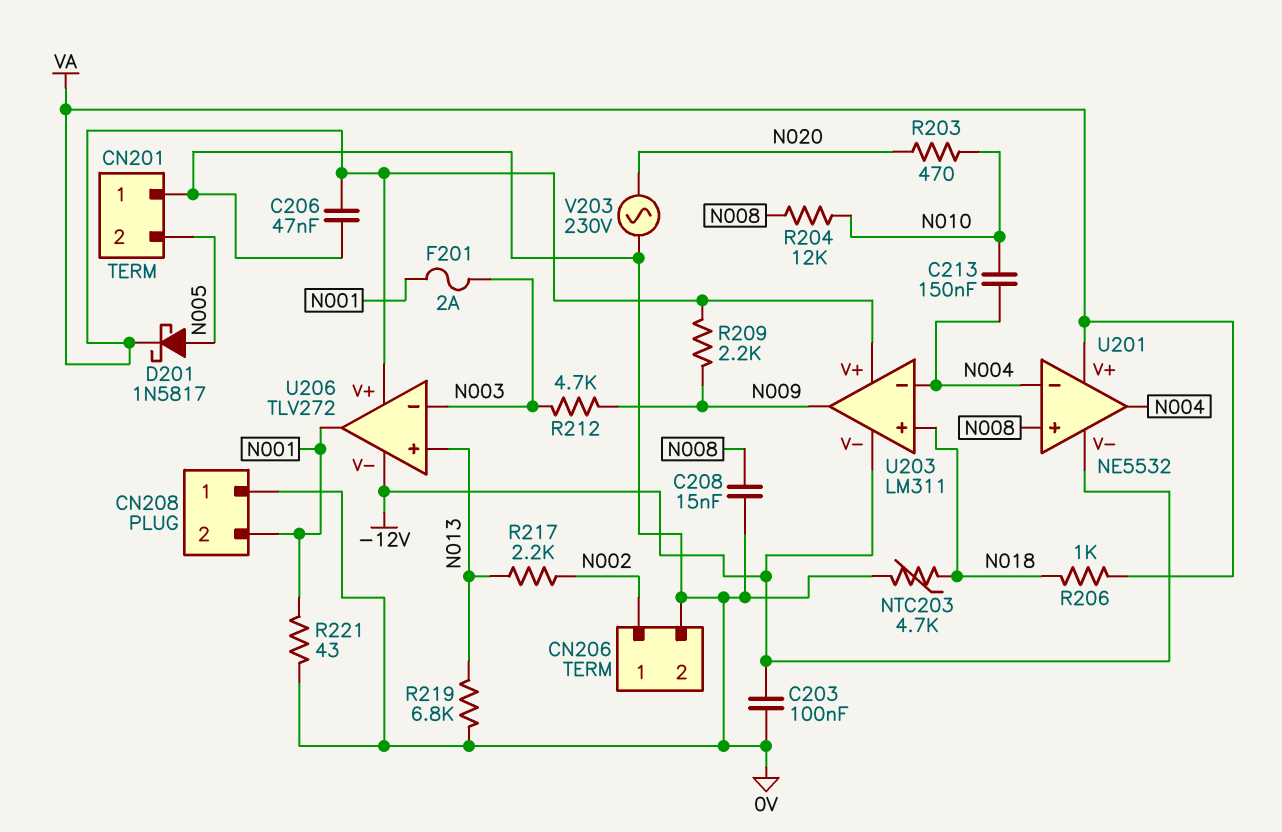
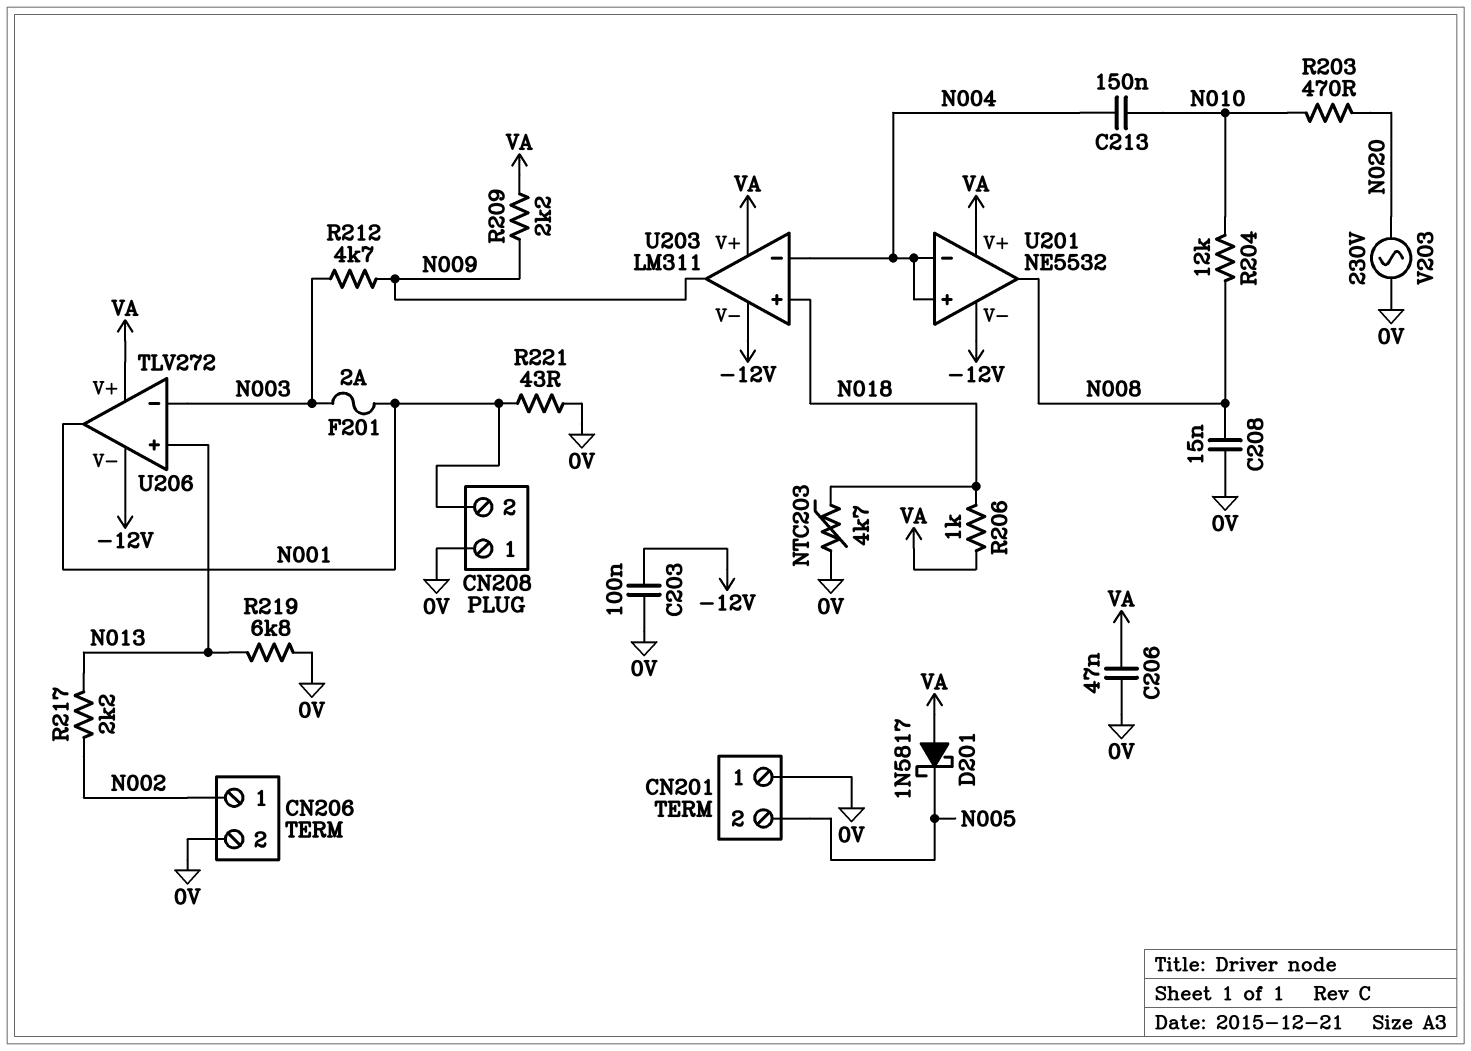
D201: schottky 1N5817 (A N005, K VA) -> schottky 1N5817 (A VA, K N005)
U201 pin in+: N008 -> N004
U201 pin out: N004 -> N008

